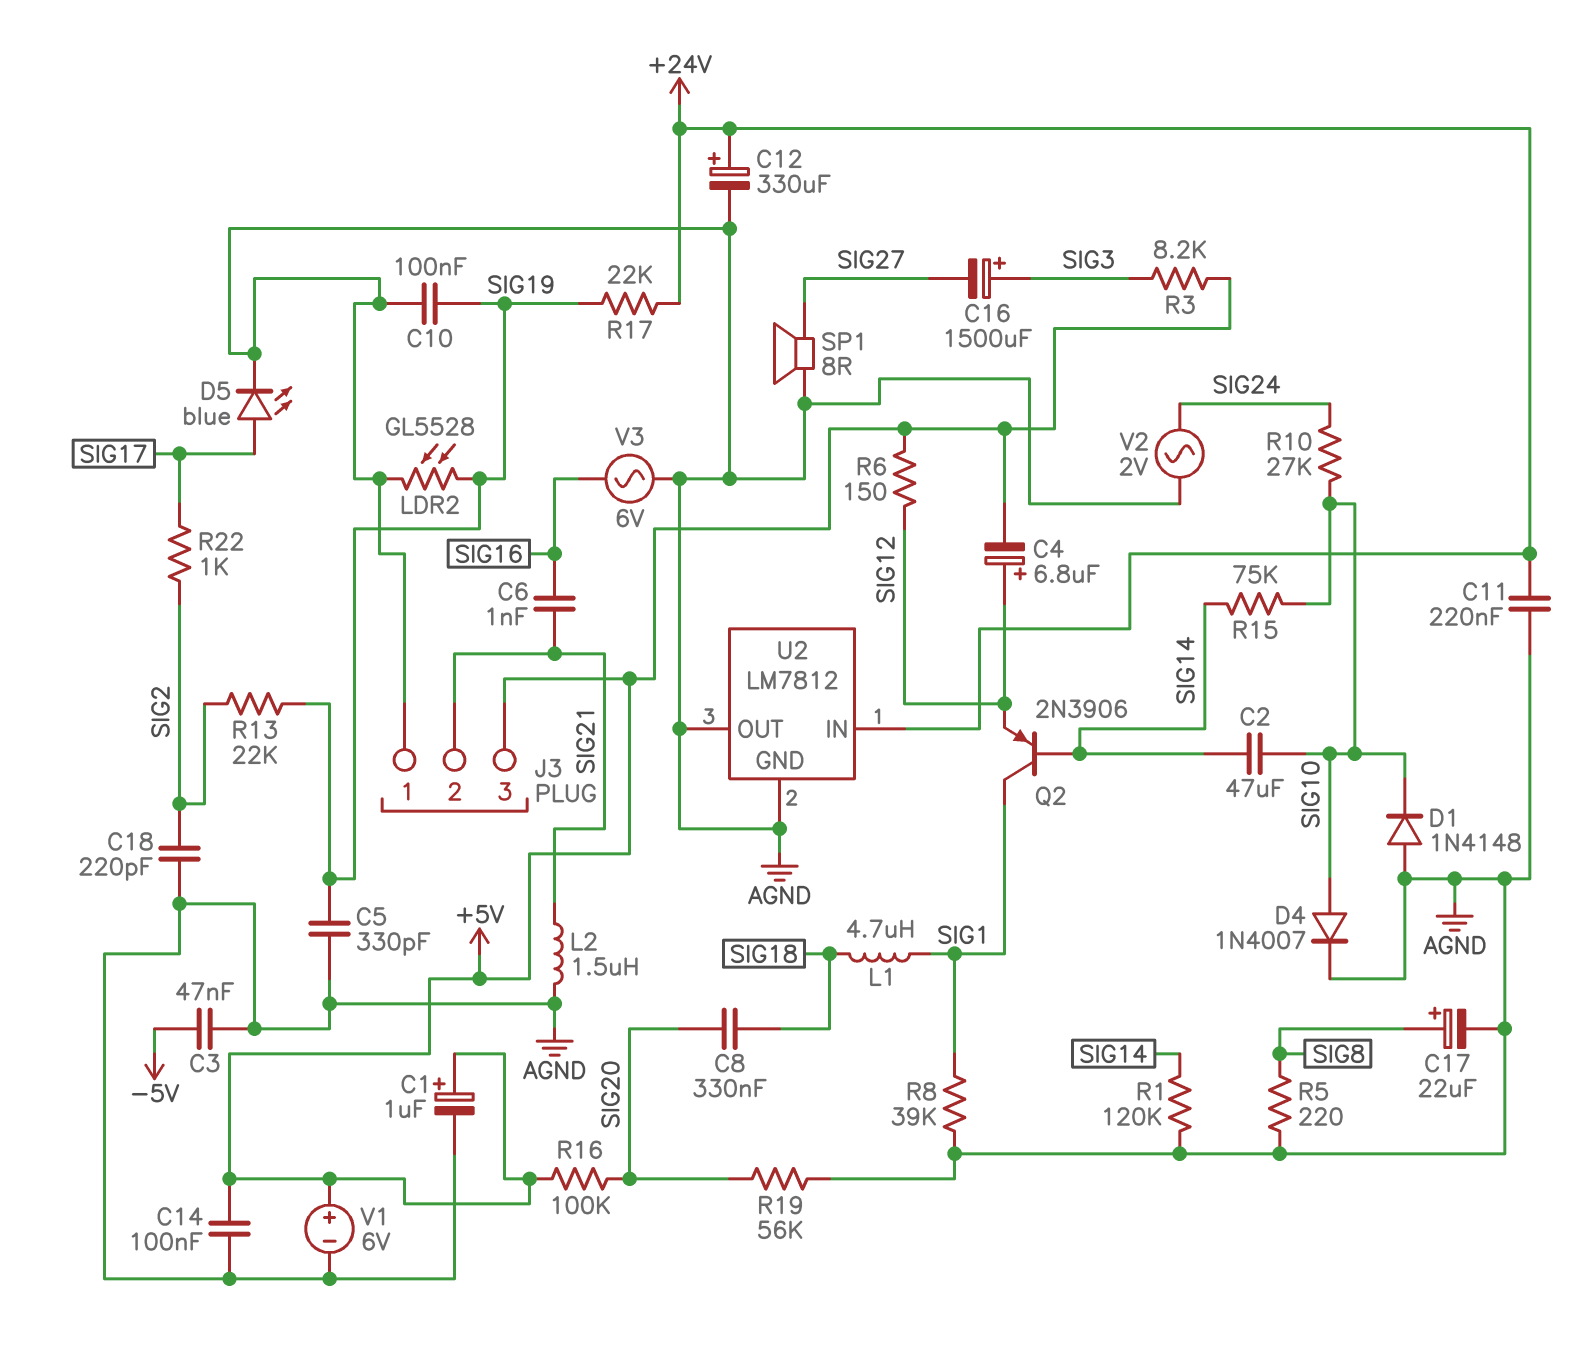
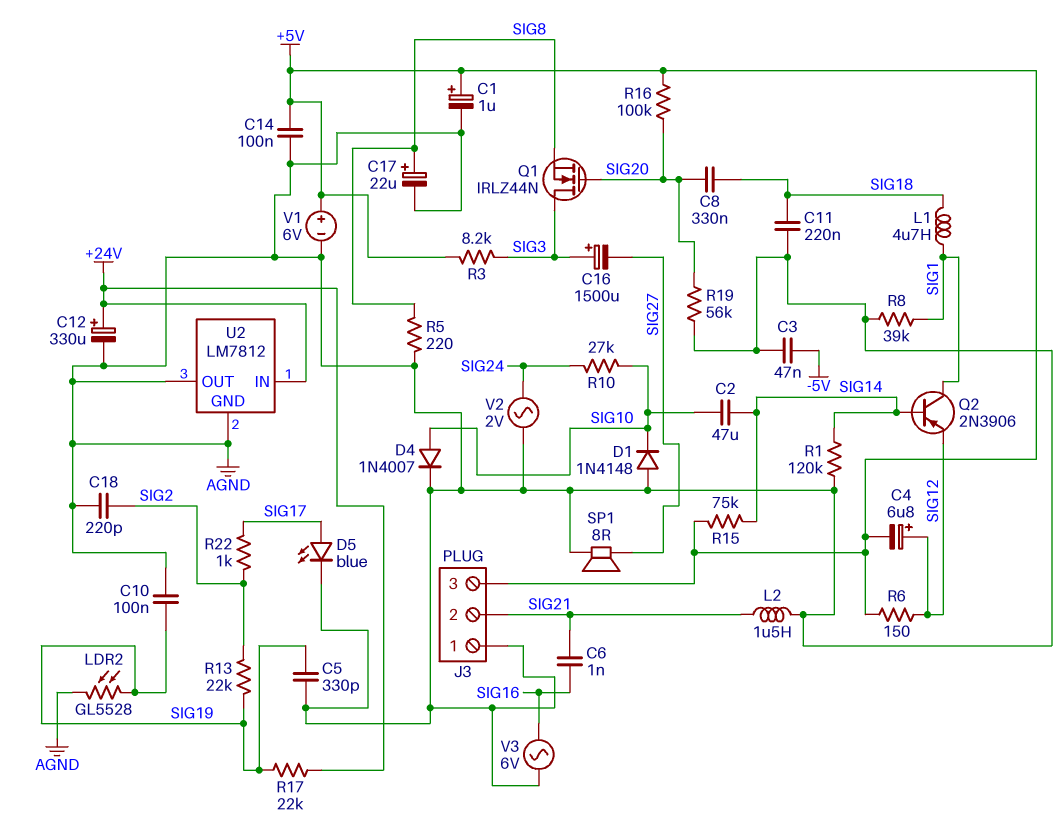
C11: 220nF (+24V, AGND) -> 220nF (AGND, SIG18)
Q1: none -> NMOS IRLZ44N (G SIG20, D SIG3, S SIG8)
R15: 75k (SIG10, SIG14) -> 75k (+5V, SIG14)

